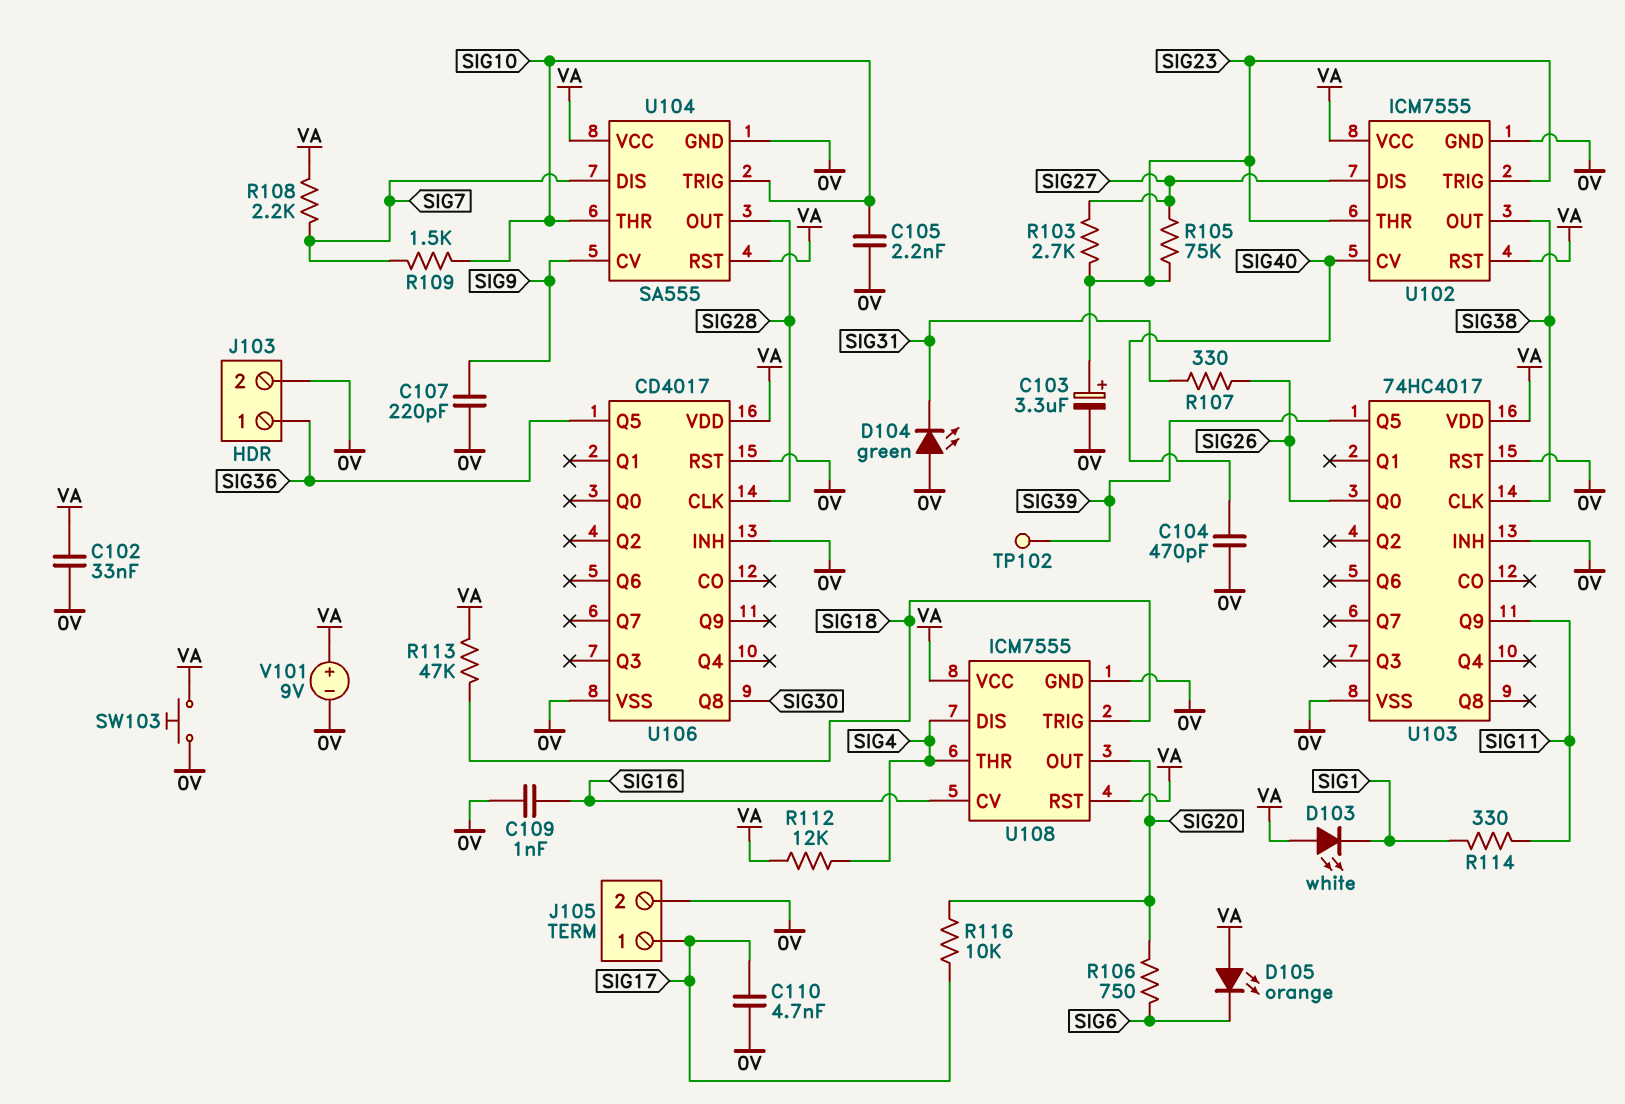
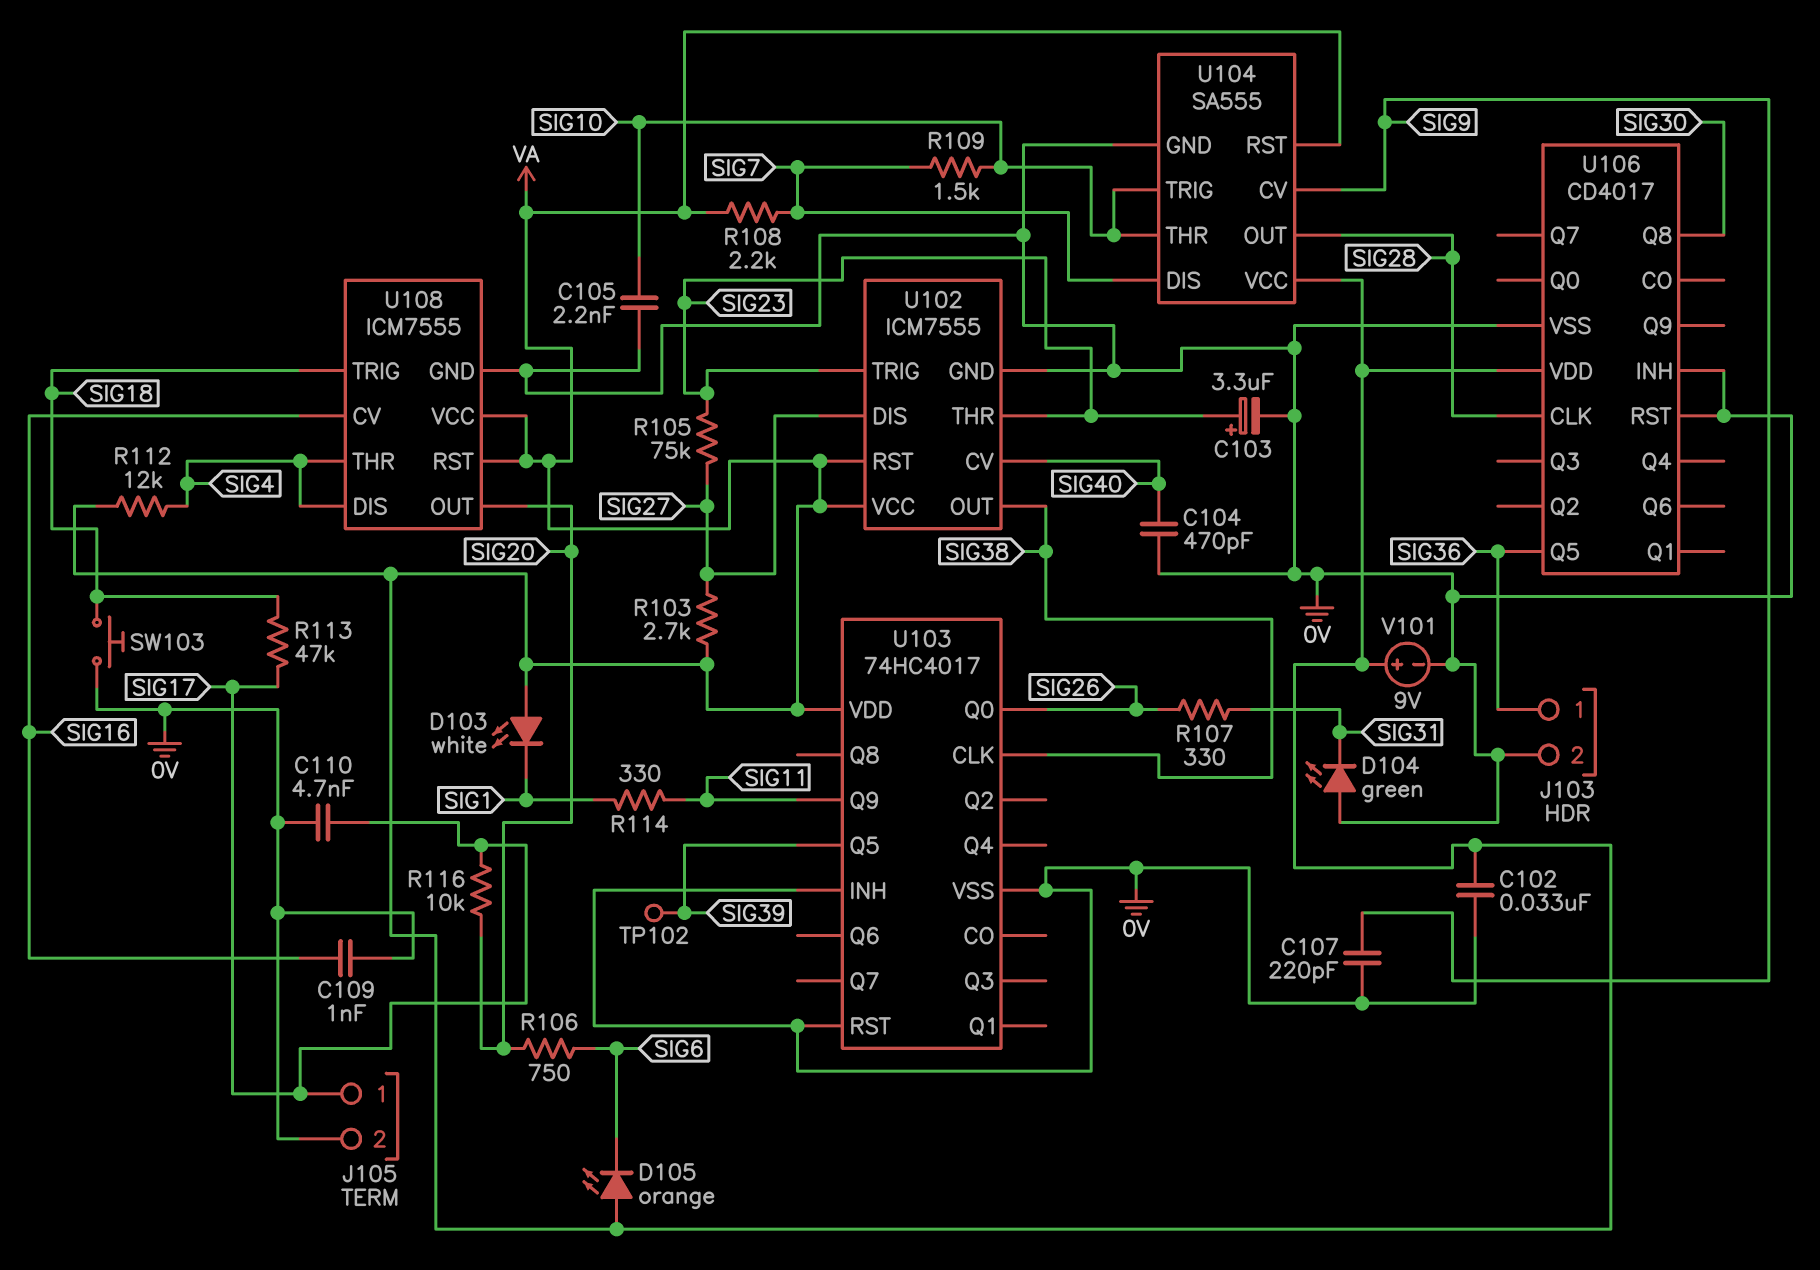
R103: 2.7k (SIG23, SIG27) -> 2.7k (SIG27, VA)
R113: 47k (SIG18, VA) -> 47k (SIG17, SIG18)
SW103: button (0V, VA) -> button (0V, SIG18)

